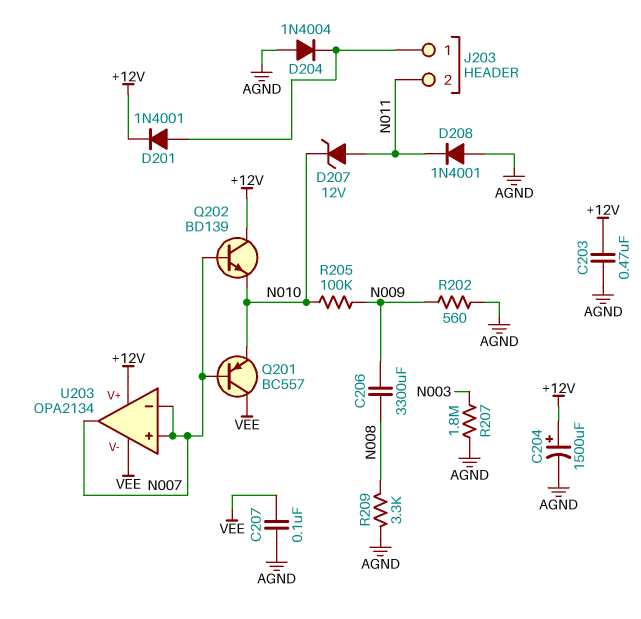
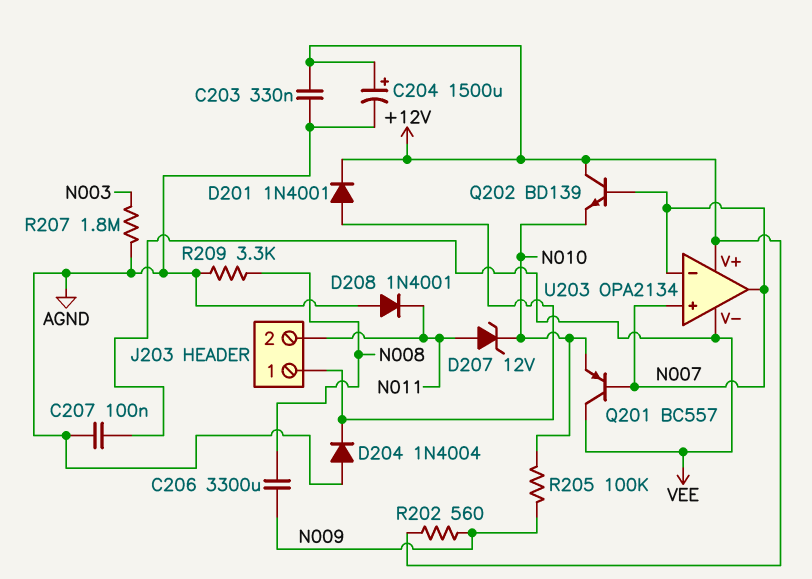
C203: 470nF (+12V, AGND) -> 330nF (+12V, AGND)
R202: 560 (AGND, N009) -> 560 (+12V, N009)

